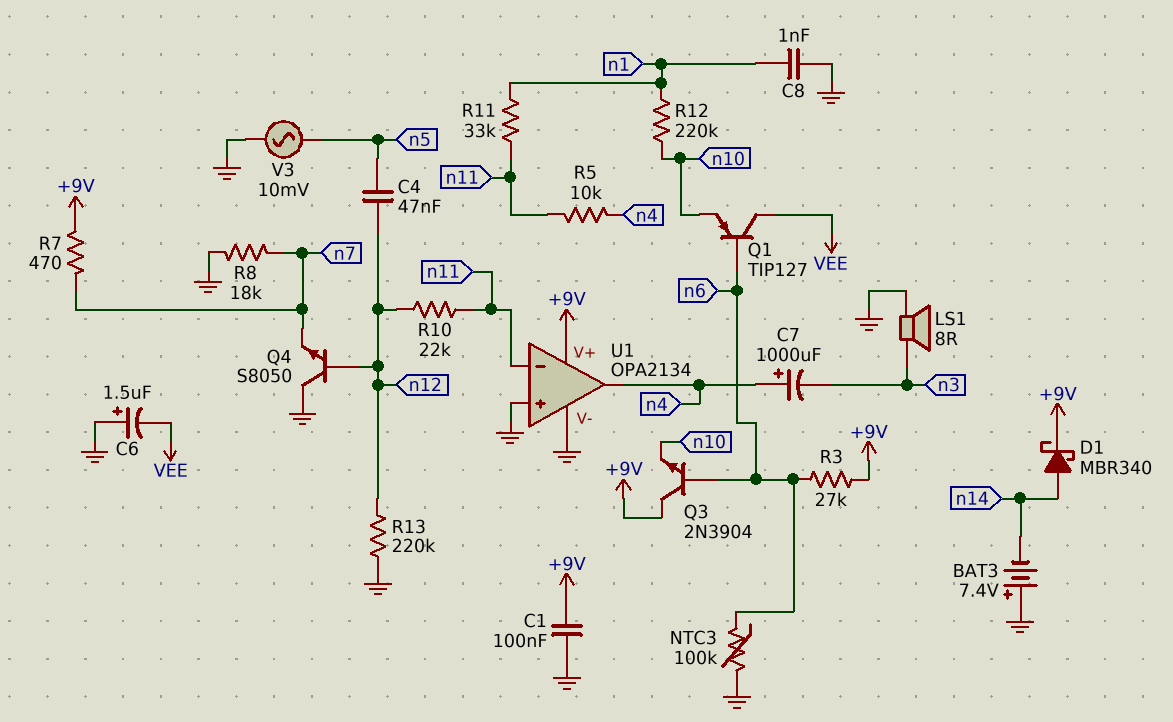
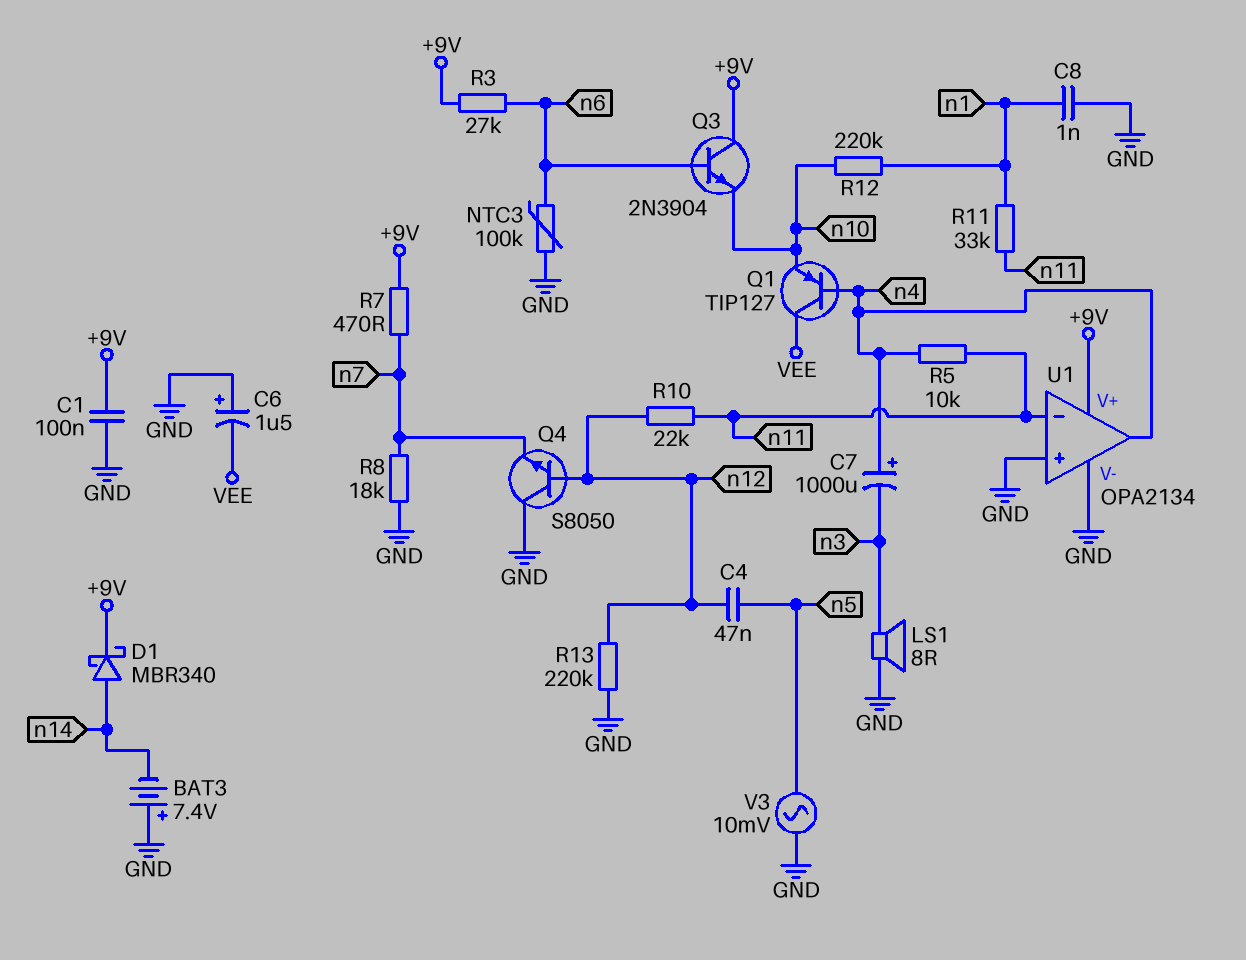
Q1: PNP TIP127 (B n6, C VEE, E n10) -> PNP TIP127 (B n4, C VEE, E n10)

